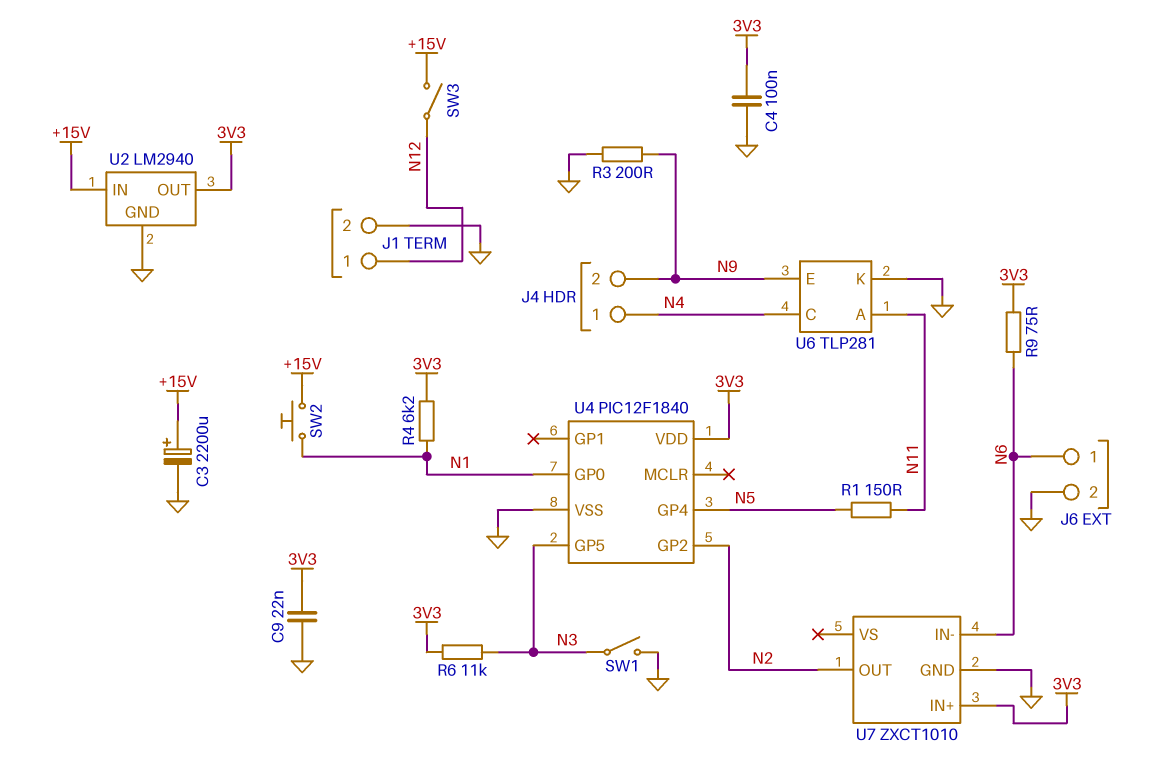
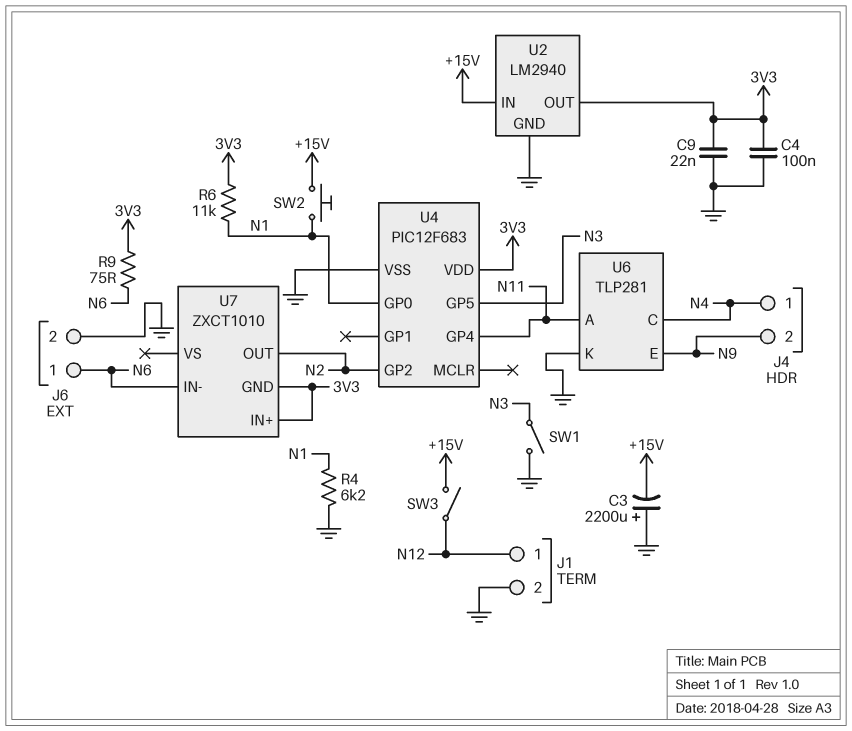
C3: 2200uF (plus +15V, minus GND) -> 2200uF (plus GND, minus +15V)
R1: 150 (N5, N11) -> none
R3: 200 (GND, N9) -> none
R4: 6.2k (3V3, N1) -> 6.2k (GND, N1)
R6: 11k (3V3, N3) -> 11k (3V3, N1)
U4: PIC12F1840 -> PIC12F683
U4 pin GP4: N5 -> N11
U7 pin GND: GND -> 3V3

